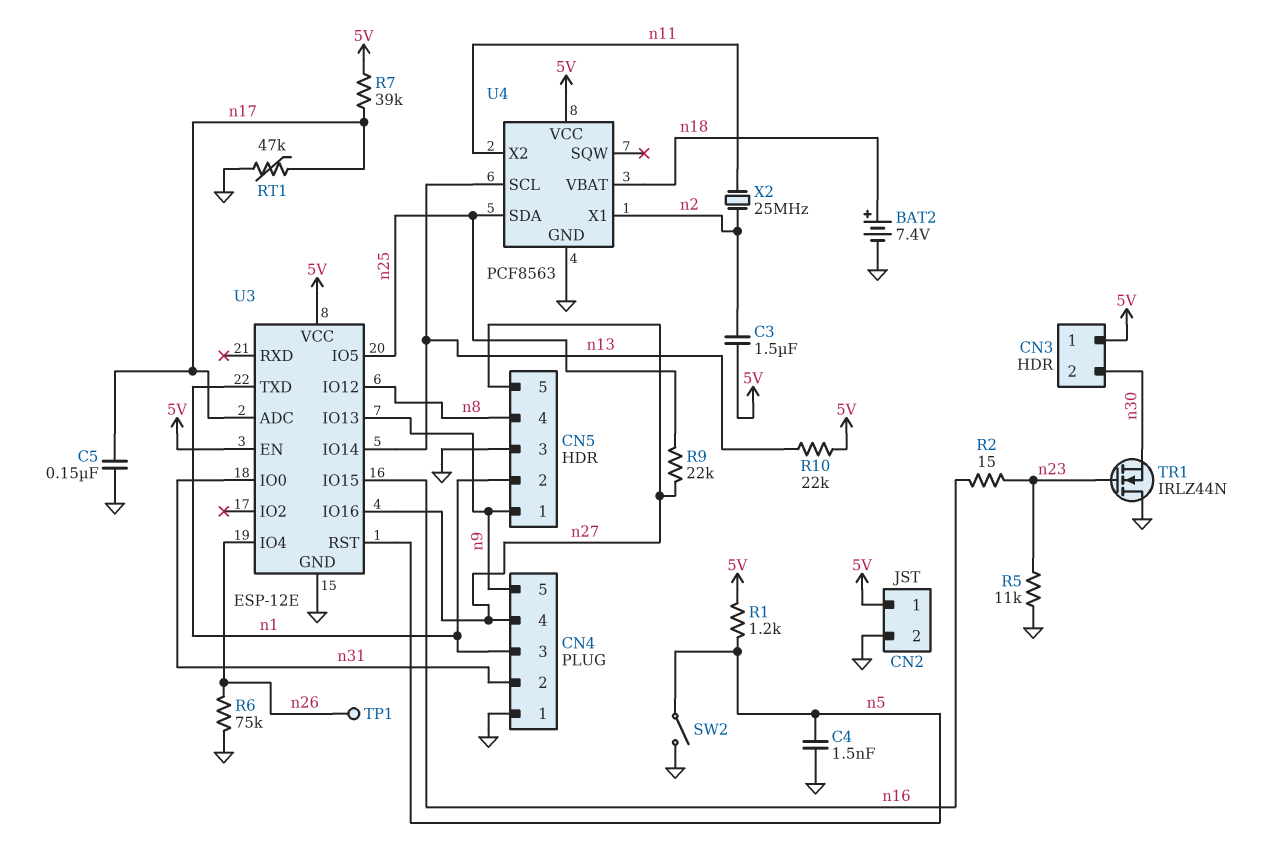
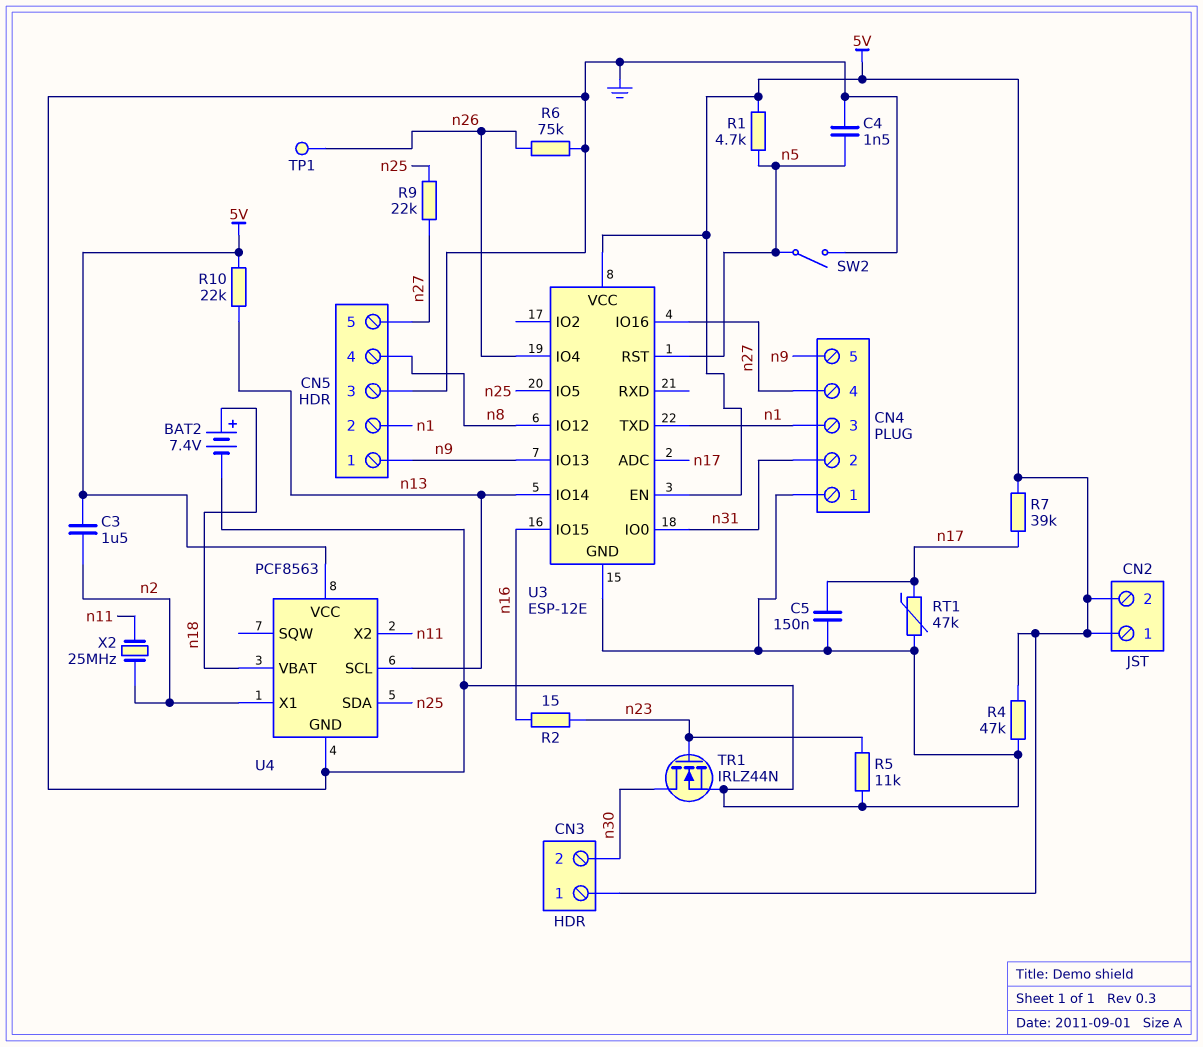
CN2 pin 2: GND -> 5V
R1: 1.2k (5V, n5) -> 4.7k (5V, n5)
R4: none -> 47k (5V, GND)
TR1: NMOS IRLZ44N (G n23, D GND, S n30) -> NMOS IRLZ44N (G n23, D n30, S GND)

